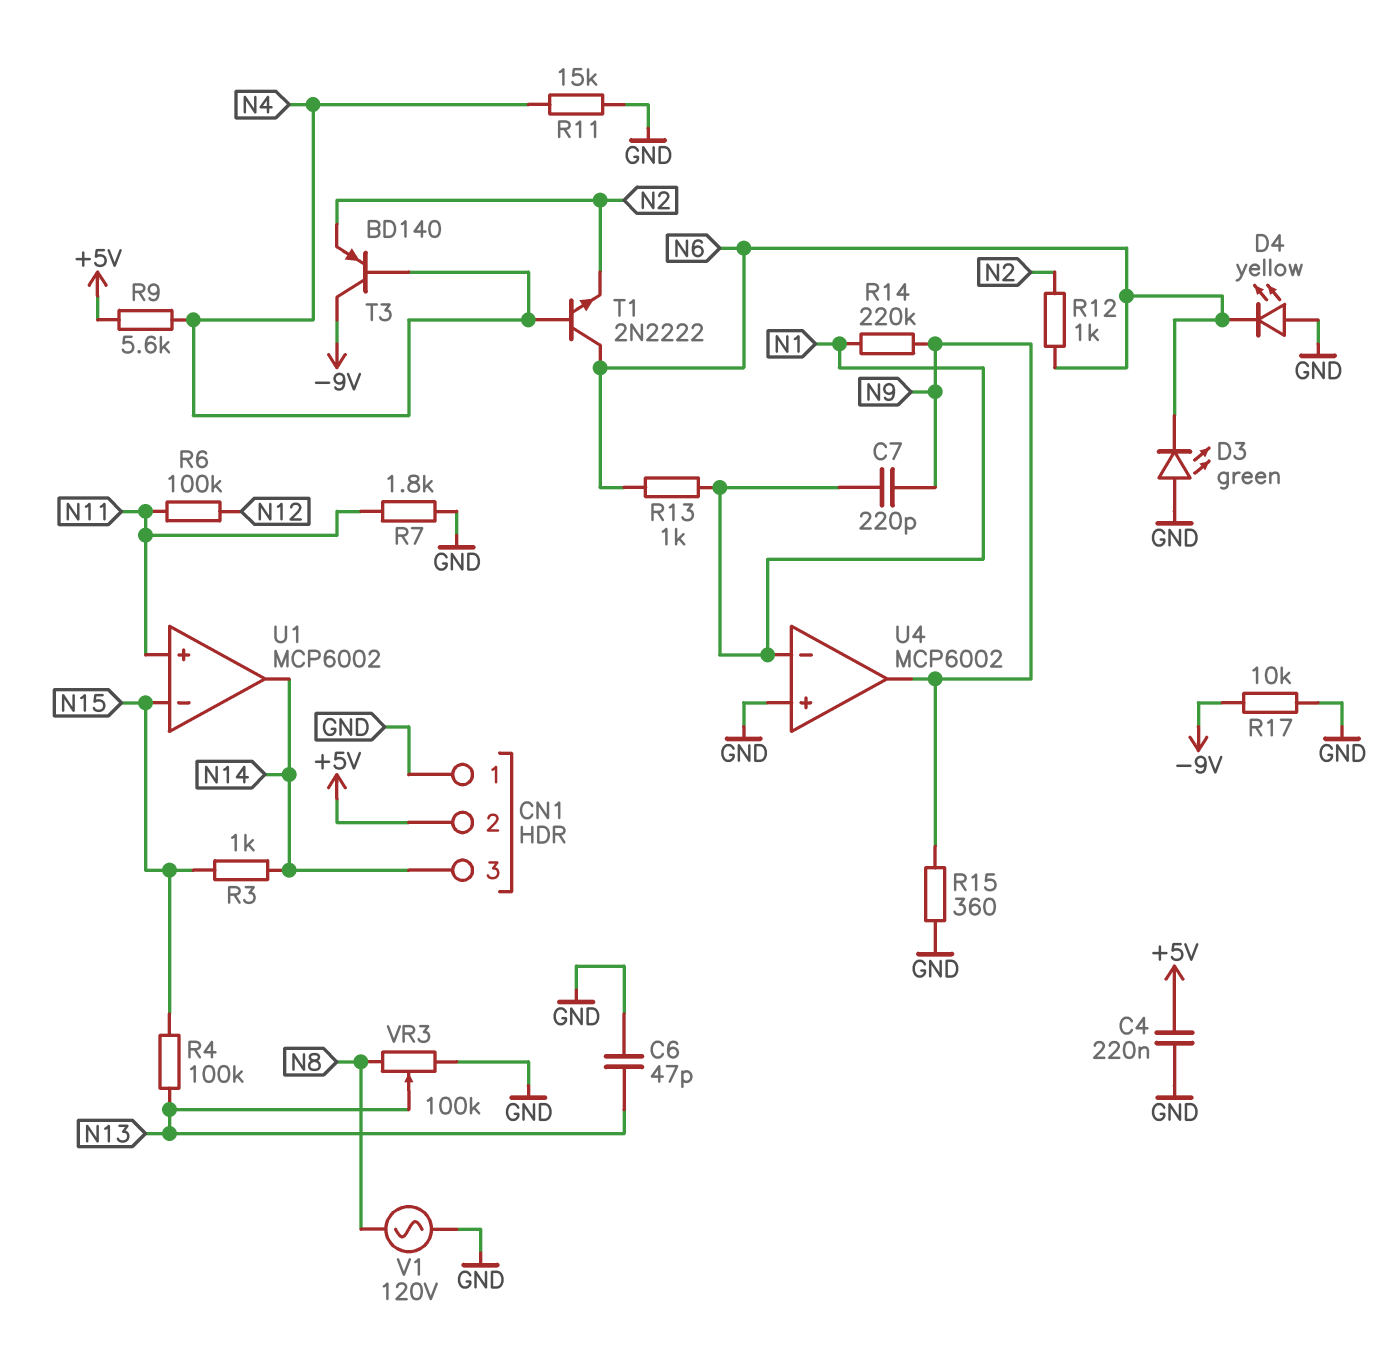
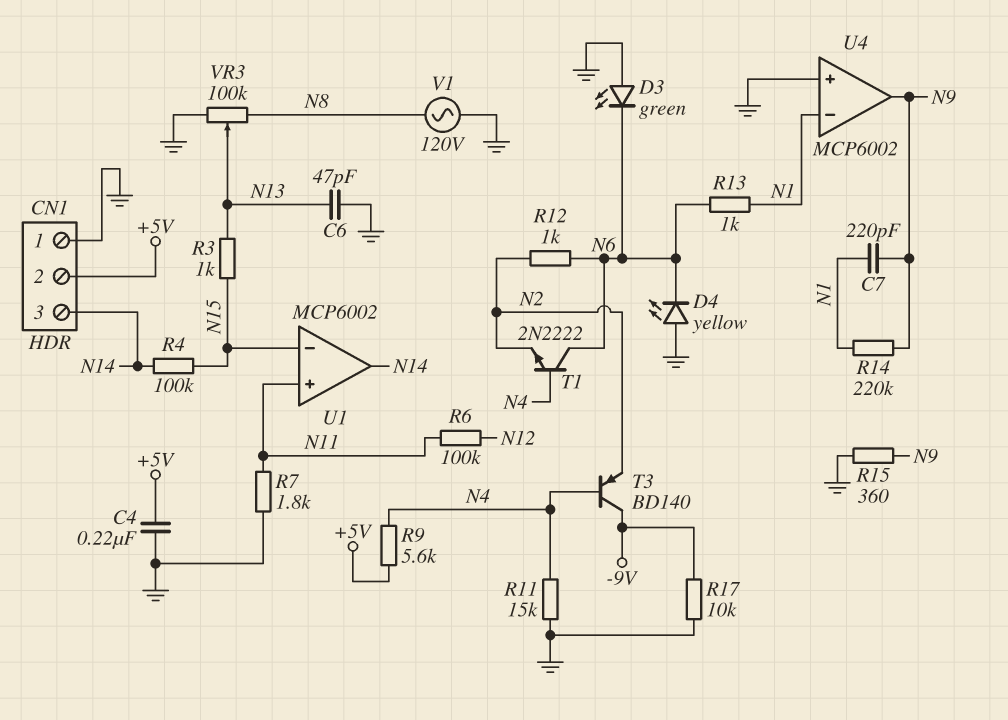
R3: 1k (N14, N15) -> 1k (N13, N15)
R4: 100k (N13, N15) -> 100k (N14, N15)

